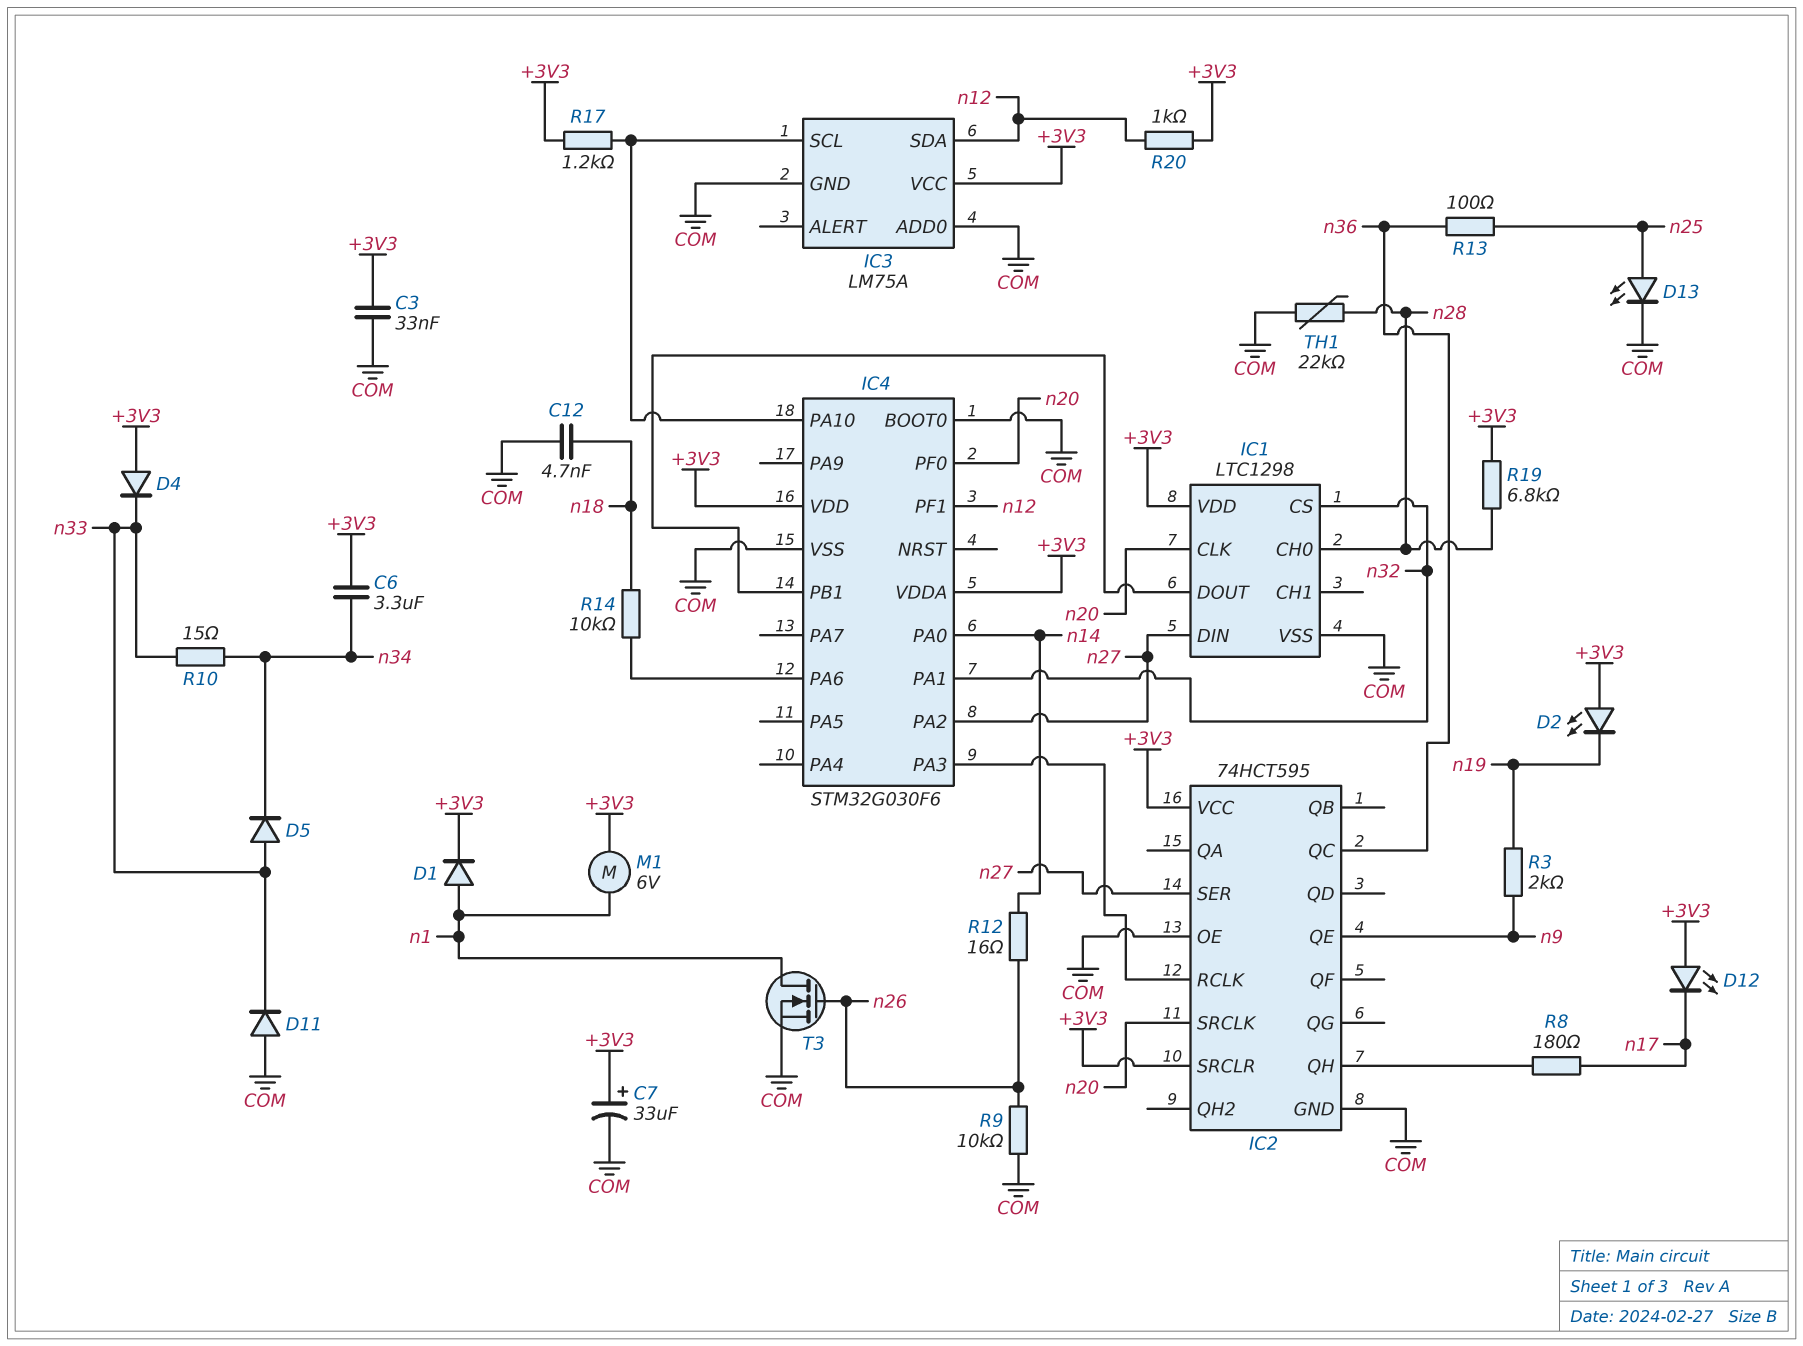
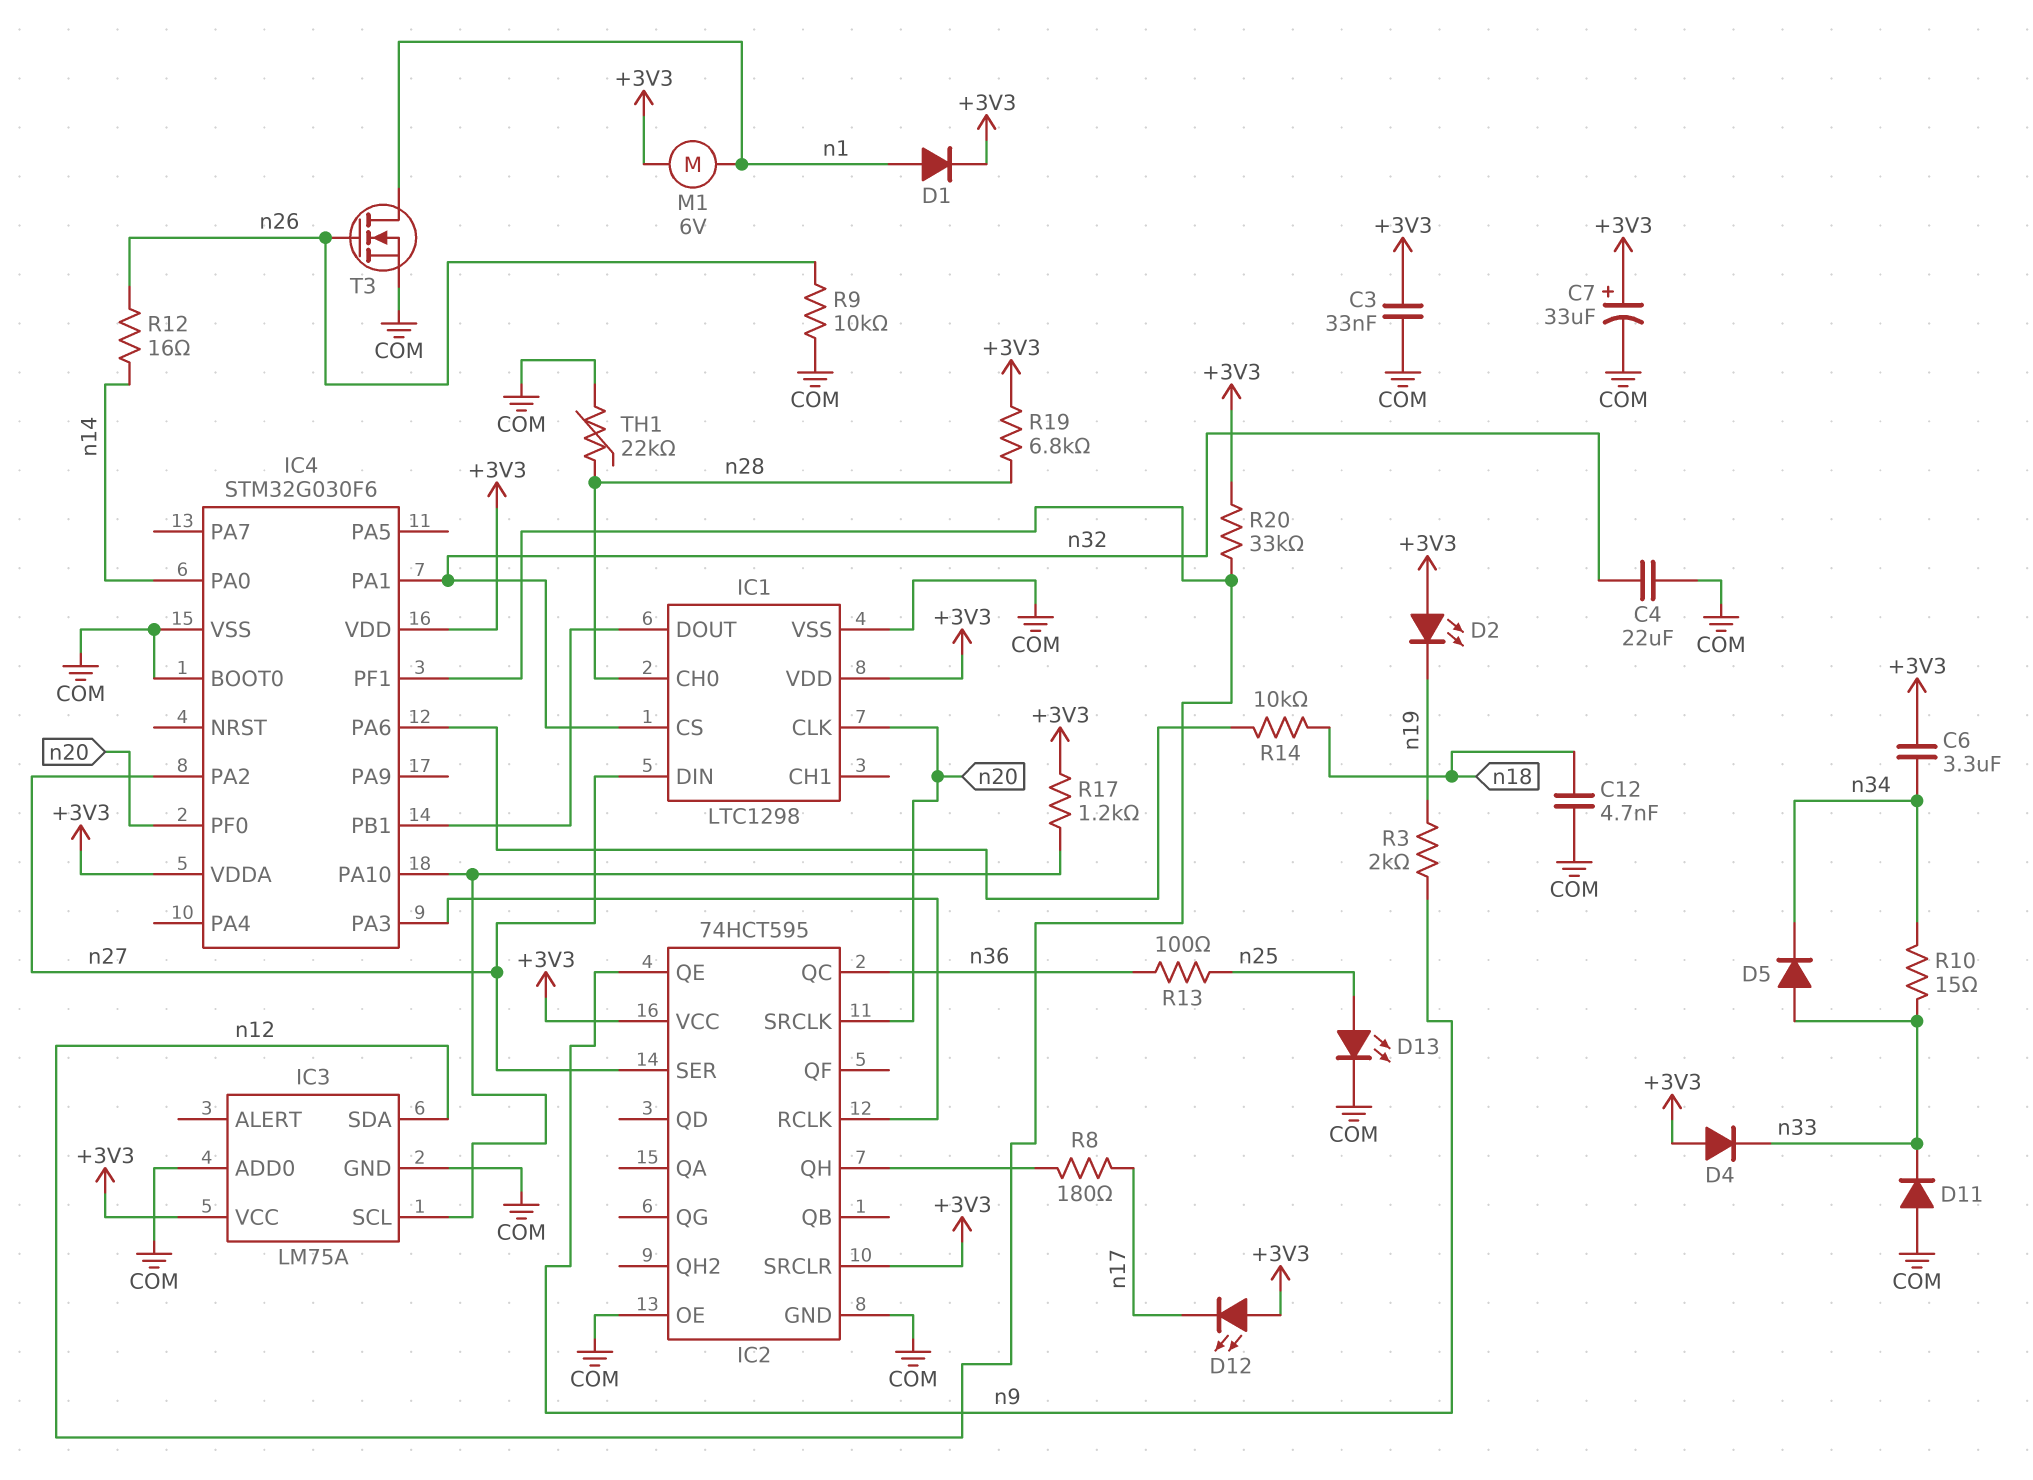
C4: none -> 22uF (COM, n32)
R20: 1k (+3V3, n12) -> 33k (+3V3, n12)

